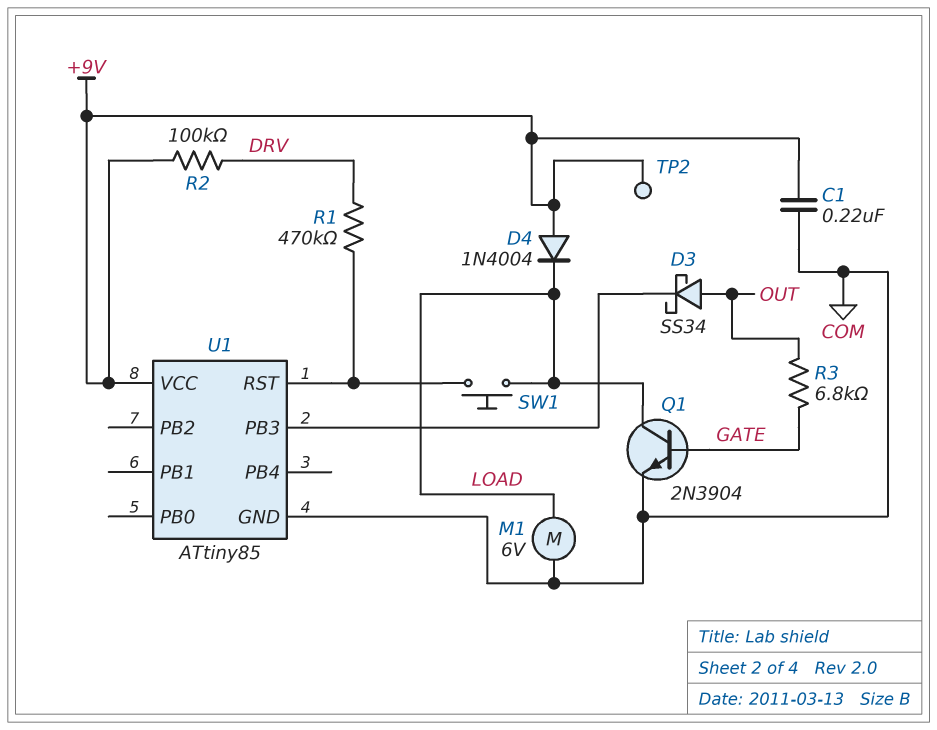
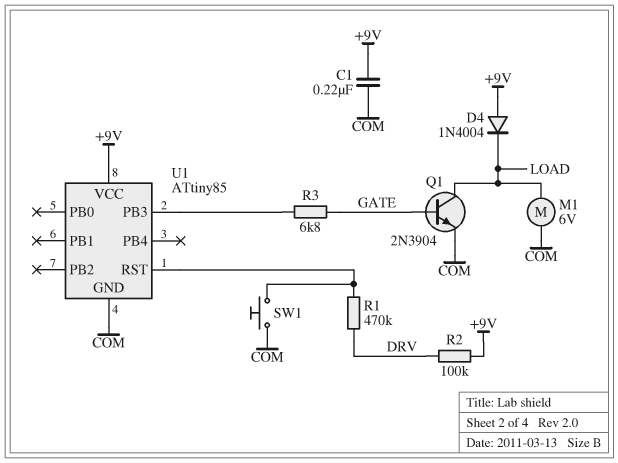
D3: schottky SS34 (A OUT, K U1/PB3) -> none
R3: 6.8k (GATE, OUT) -> 6.8k (GATE, U1/PB3)
SW1: button (LOAD, U1/RST) -> button (COM, U1/RST)
TP2: test point (+9V) -> none

